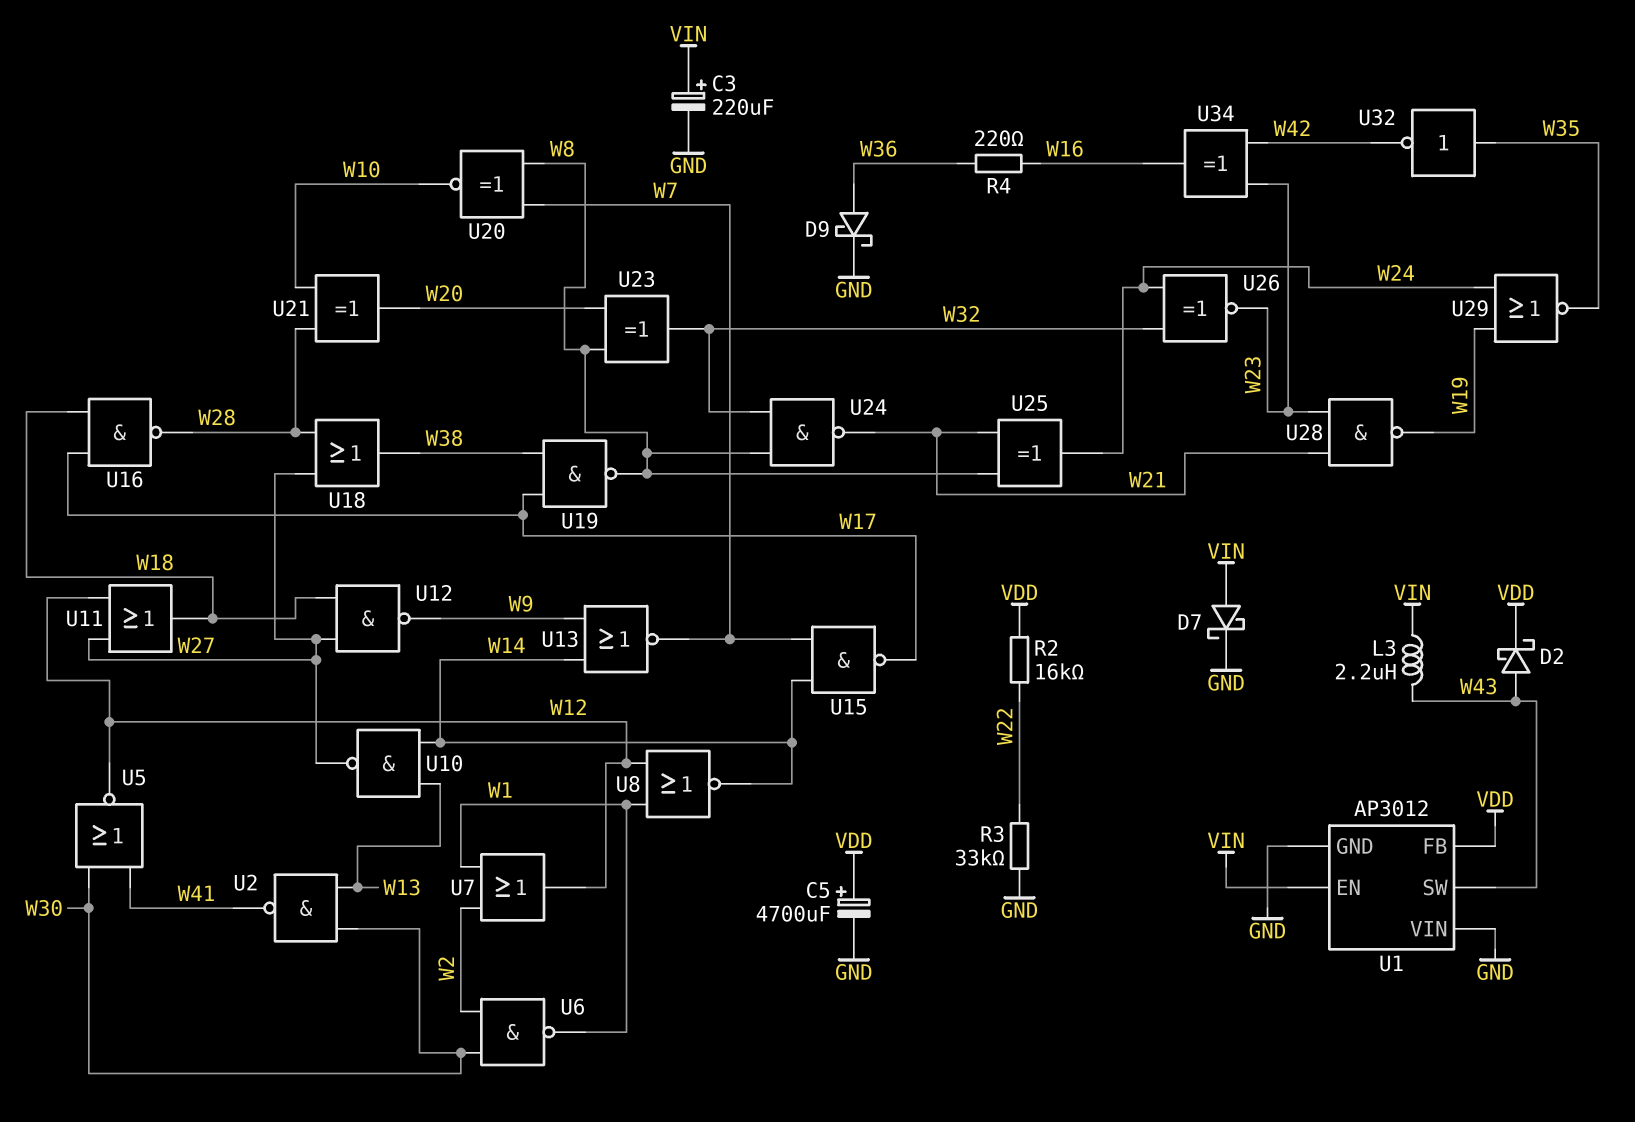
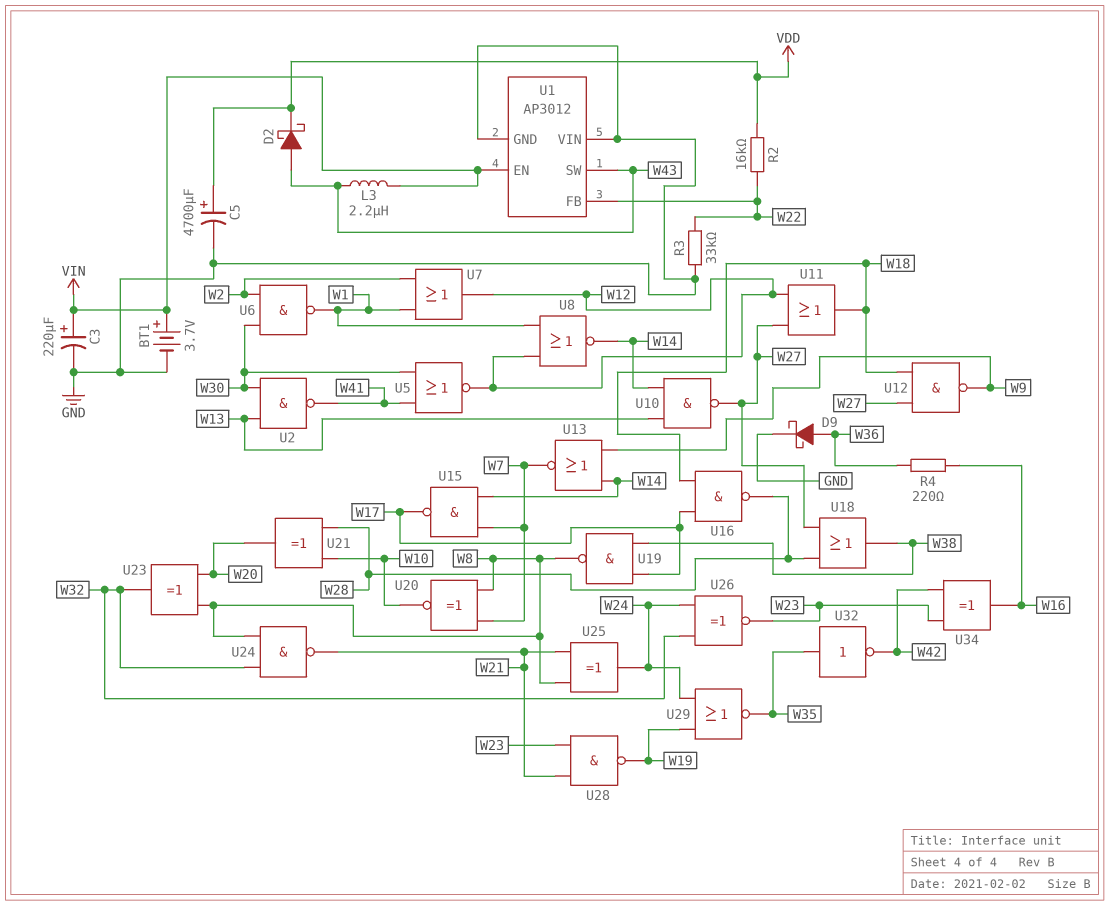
BT1: none -> 3.7V (plus VIN, minus GND)
D7: schottky (A VIN, K GND) -> none
U1 pin FB: VDD -> W22

